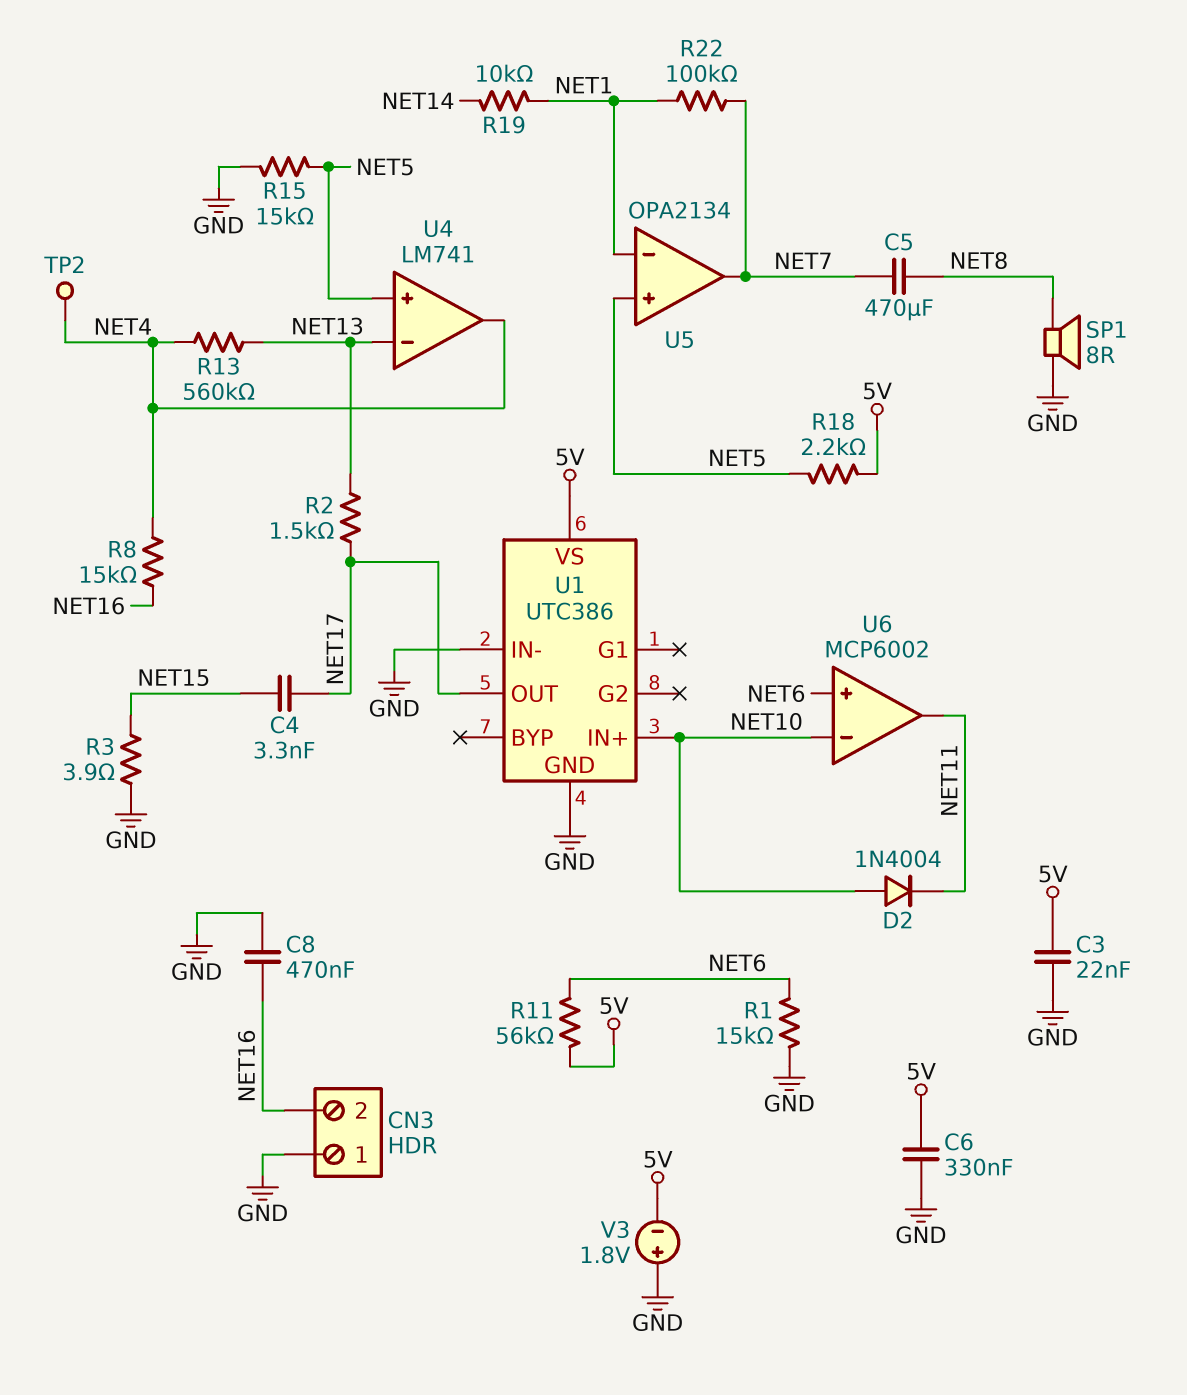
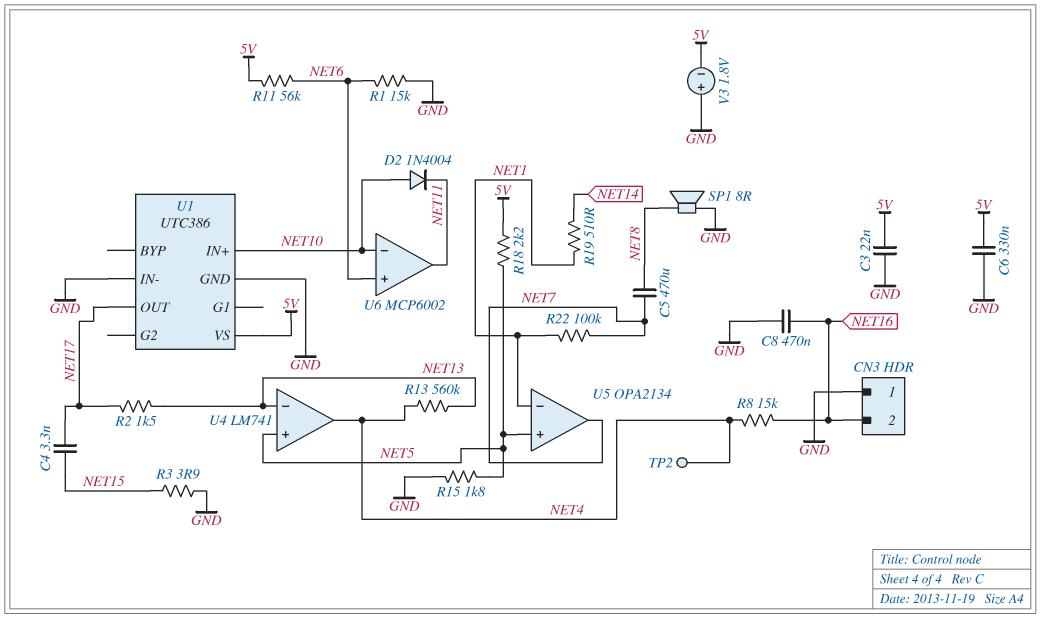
R15: 15k (GND, NET5) -> 1.8k (GND, NET5)
R19: 10k (NET1, NET14) -> 510 (NET1, NET14)

